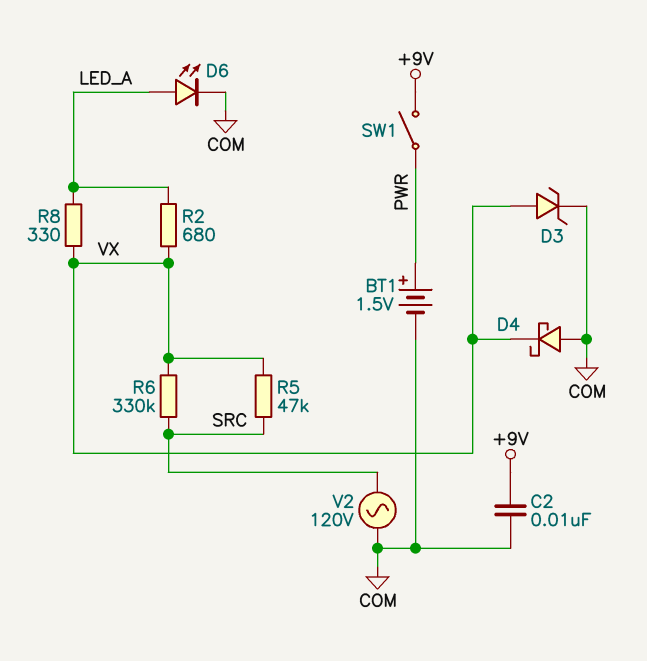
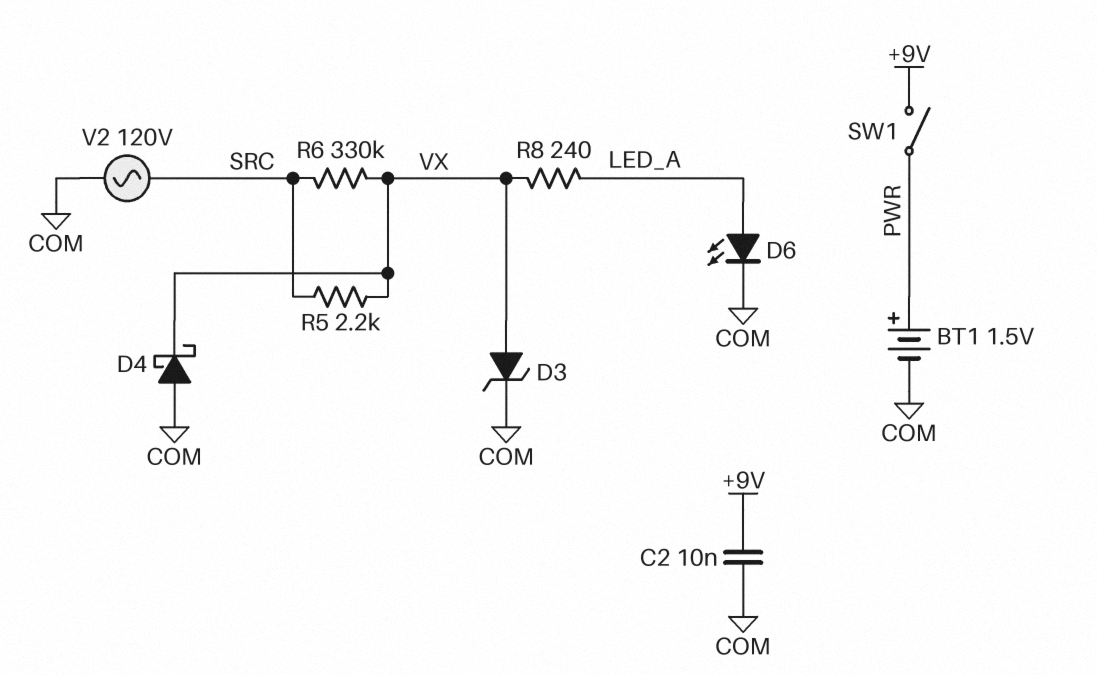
R2: 680 (LED_A, VX) -> none
R5: 47k (SRC, VX) -> 2.2k (SRC, VX)
R8: 330 (LED_A, VX) -> 240 (LED_A, VX)

